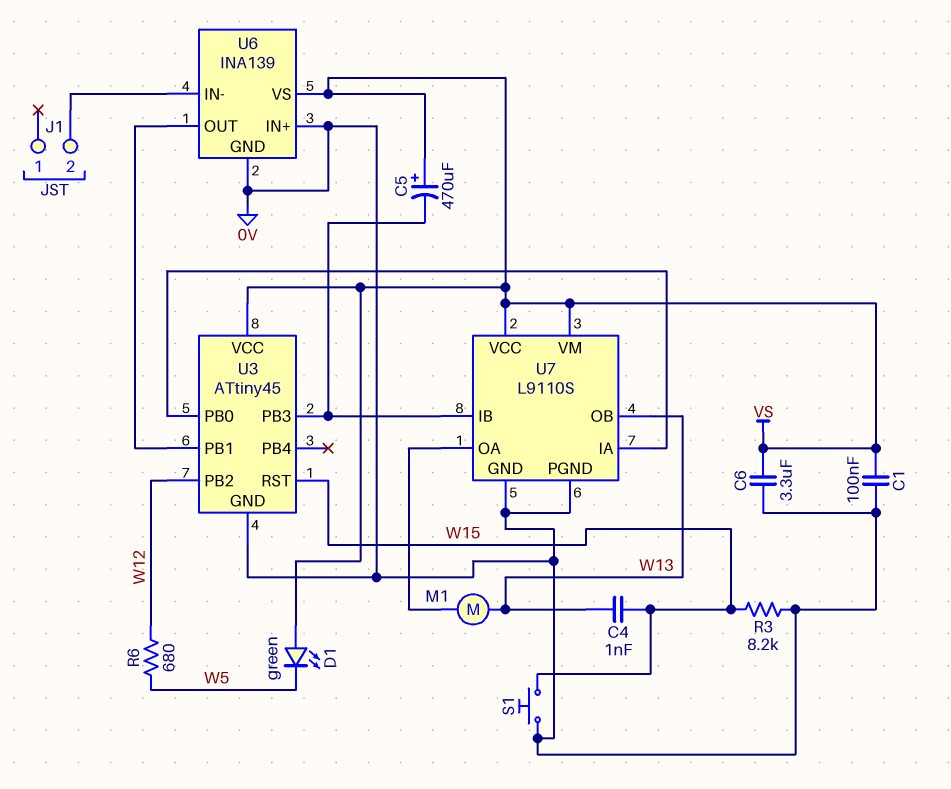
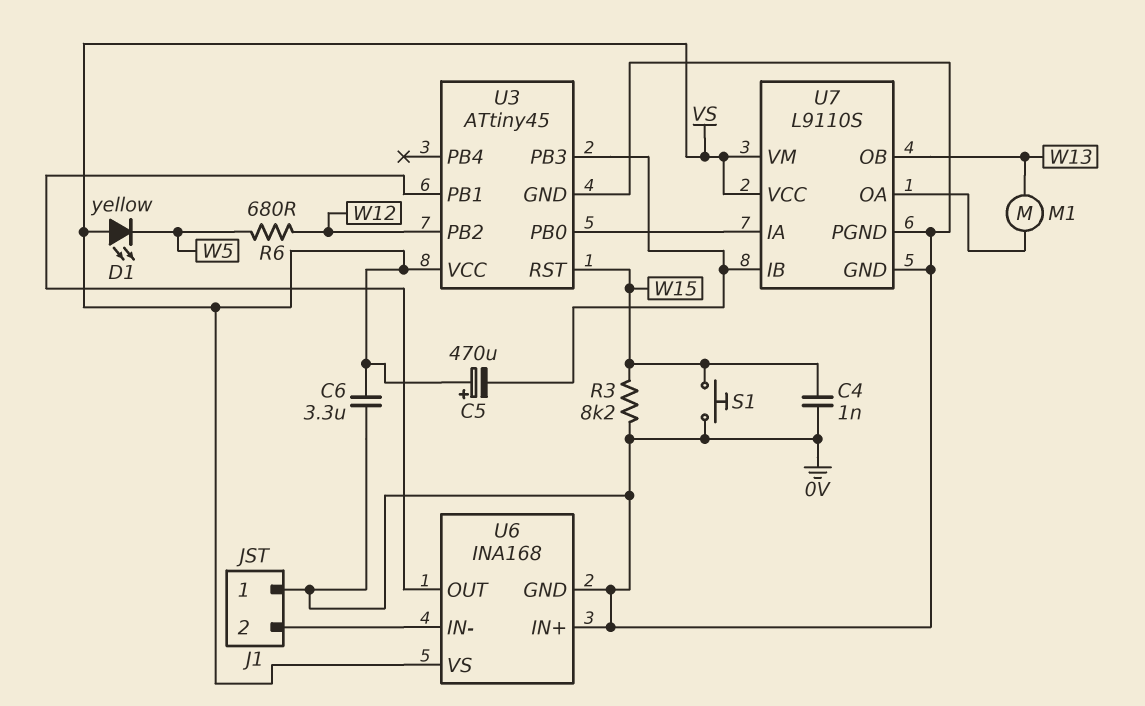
C1: 100nF (0V, VS) -> none
C4: 1nF (W13, W15) -> 1nF (0V, W15)
D1: LED green (A VS, K W5) -> LED yellow (A VS, K W5)
J1 pin 1: none -> 0V
U6: INA139 -> INA168

